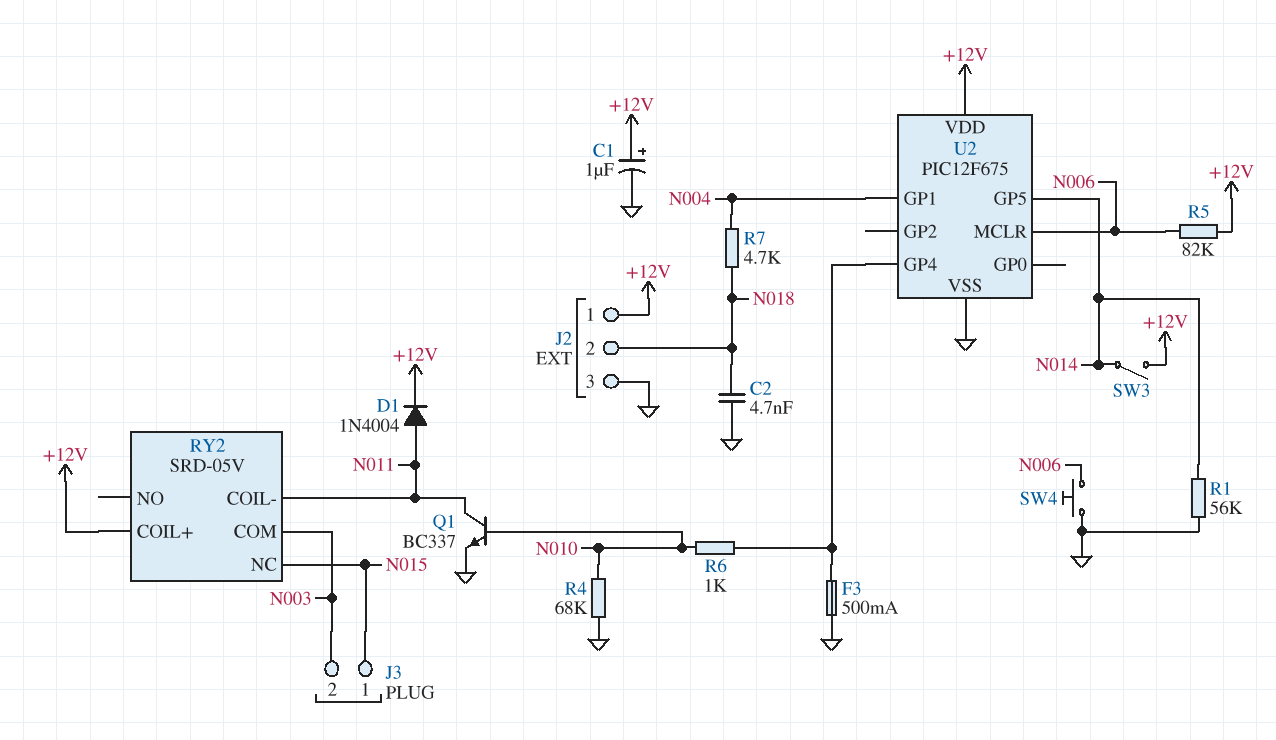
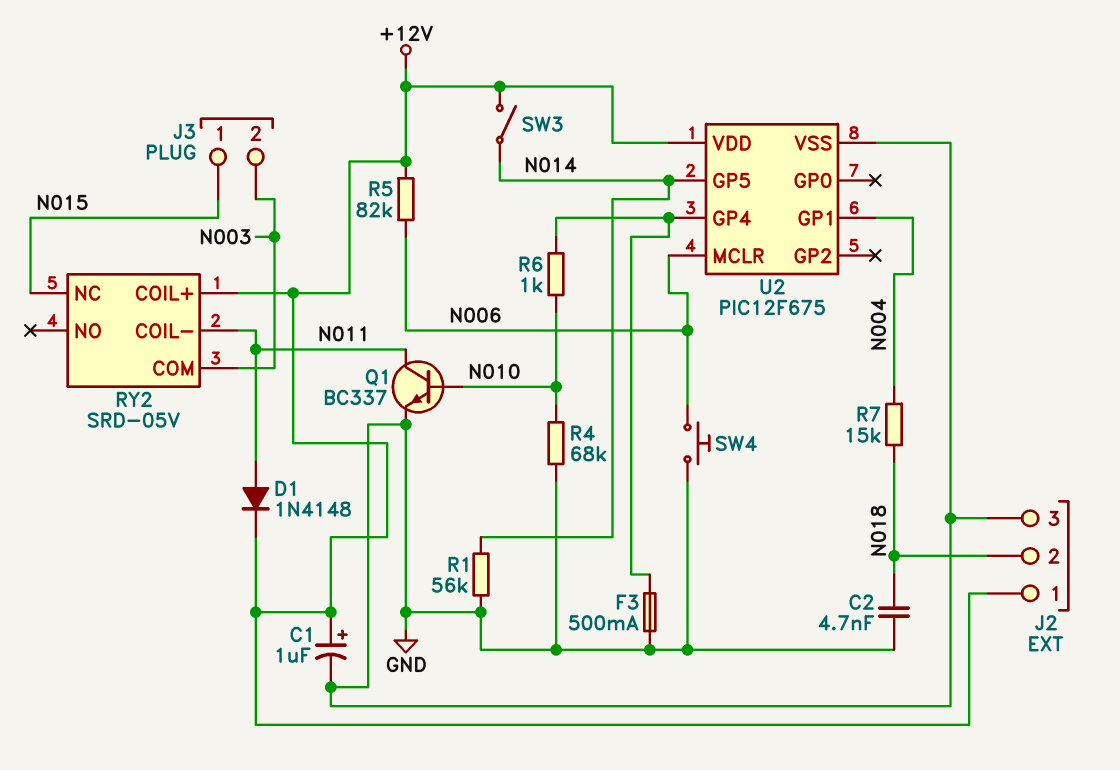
D1: diode 1N4004 (A N011, K +12V) -> diode 1N4148 (A N011, K +12V)
R7: 4.7k (N004, N018) -> 15k (N004, N018)

